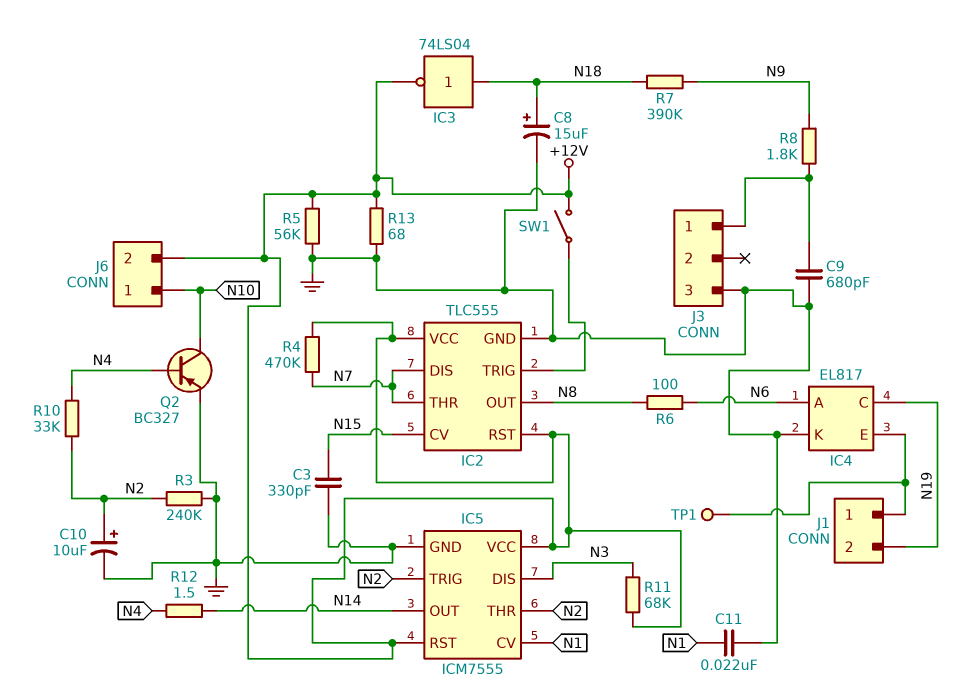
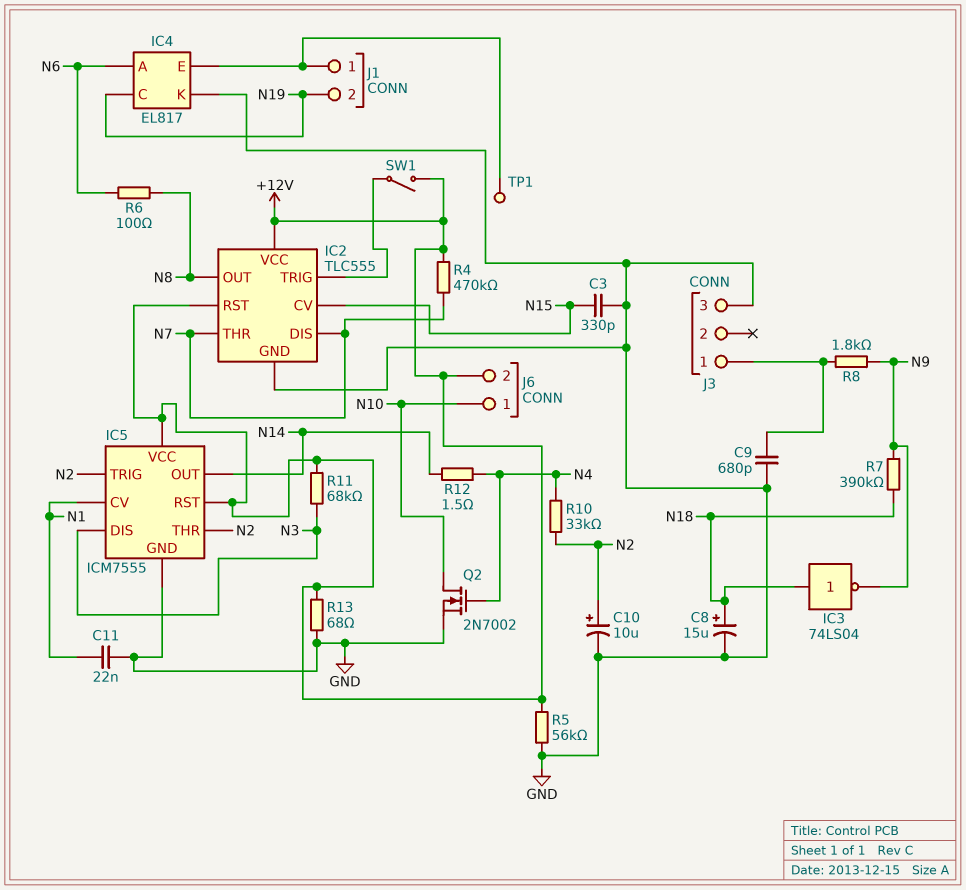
IC3: NOT 74LS04 (in N18, out +12V) -> NOT 74LS04 (in N18, out N9)
Q2: PNP BC327 (B N4, C N10, E GND) -> NMOS 2N7002 (G N4, D N10, S GND)
R3: 240k (GND, N2) -> none

